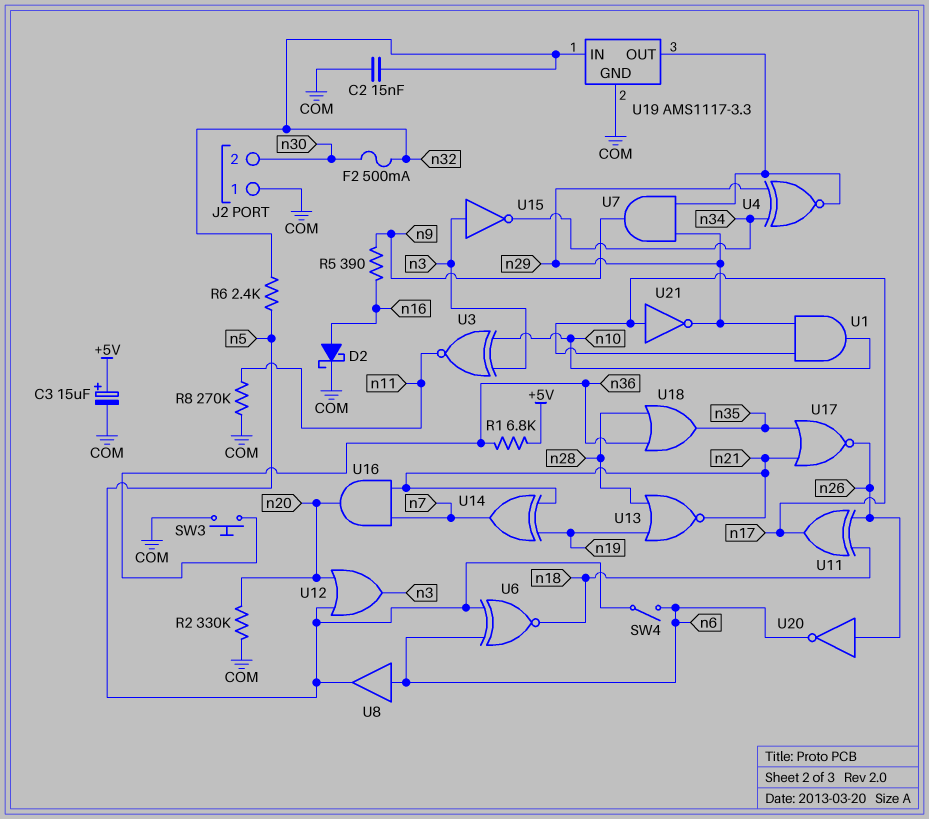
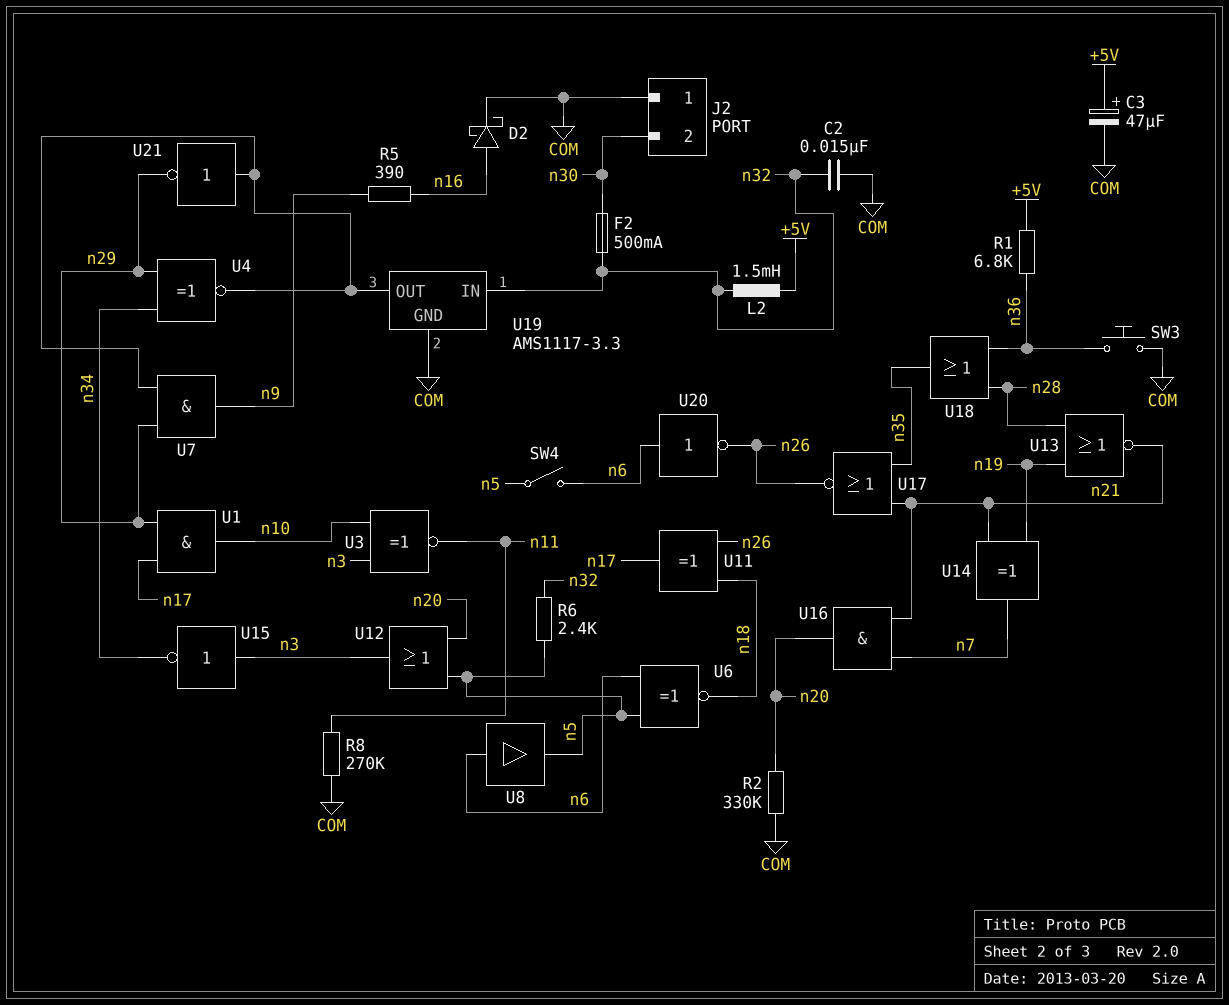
C3: 15uF (plus +5V, minus COM) -> 47uF (plus +5V, minus COM)
L2: none -> 1.5mH (+5V, n32)
U20: NOT (in n26, out n6) -> NOT (in n6, out n26)
U21: NOT (in n17, out n29) -> NOT (in U19/OUT, out n29)

